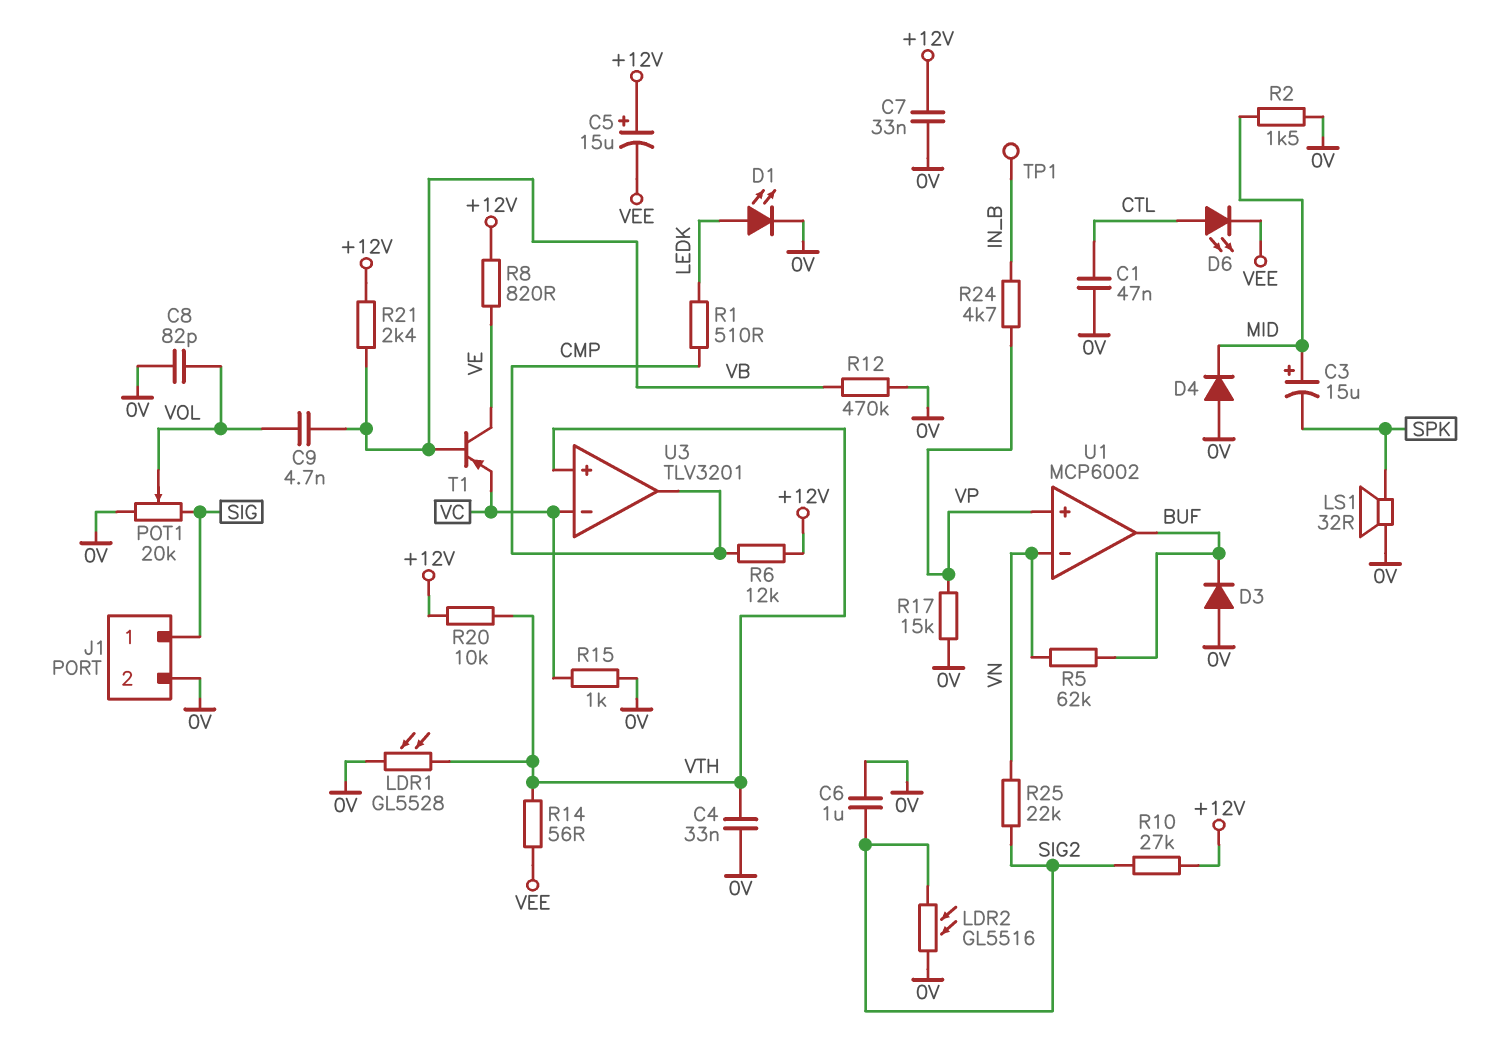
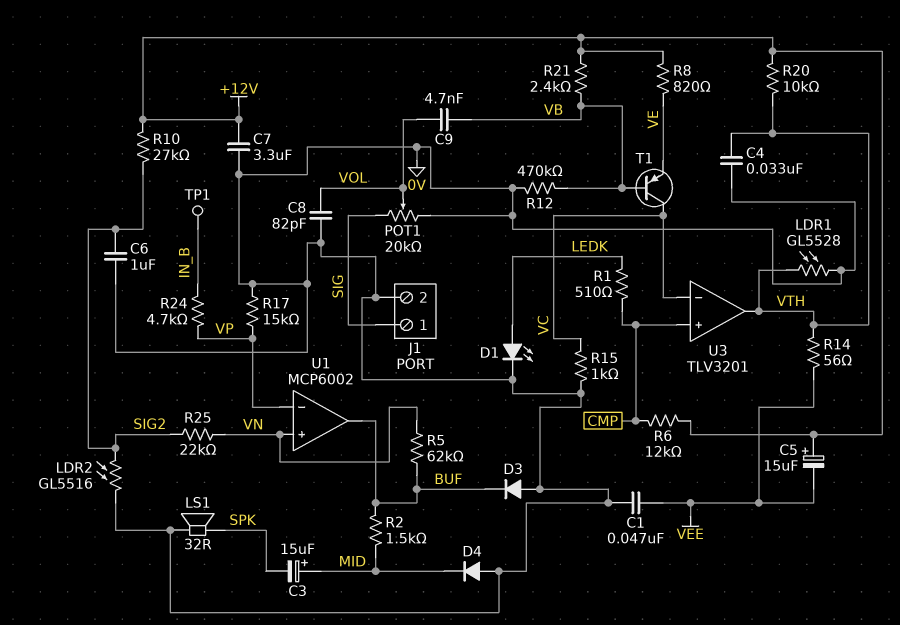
C1: 47nF (0V, CTL) -> 47nF (0V, VEE)
C7: 33nF (+12V, 0V) -> 3.3uF (+12V, 0V)
D6: LED (A CTL, K VEE) -> none
R2: 1.5k (0V, MID) -> 1.5k (BUF, MID)
T1: PNP (B VB, C VE, E VC) -> PNP (B VB, C VC, E VE)
U1 pin in+: VP -> VN
U1 pin in-: VN -> VP
U3 pin in+: VTH -> CMP
U3 pin out: CMP -> VTH

